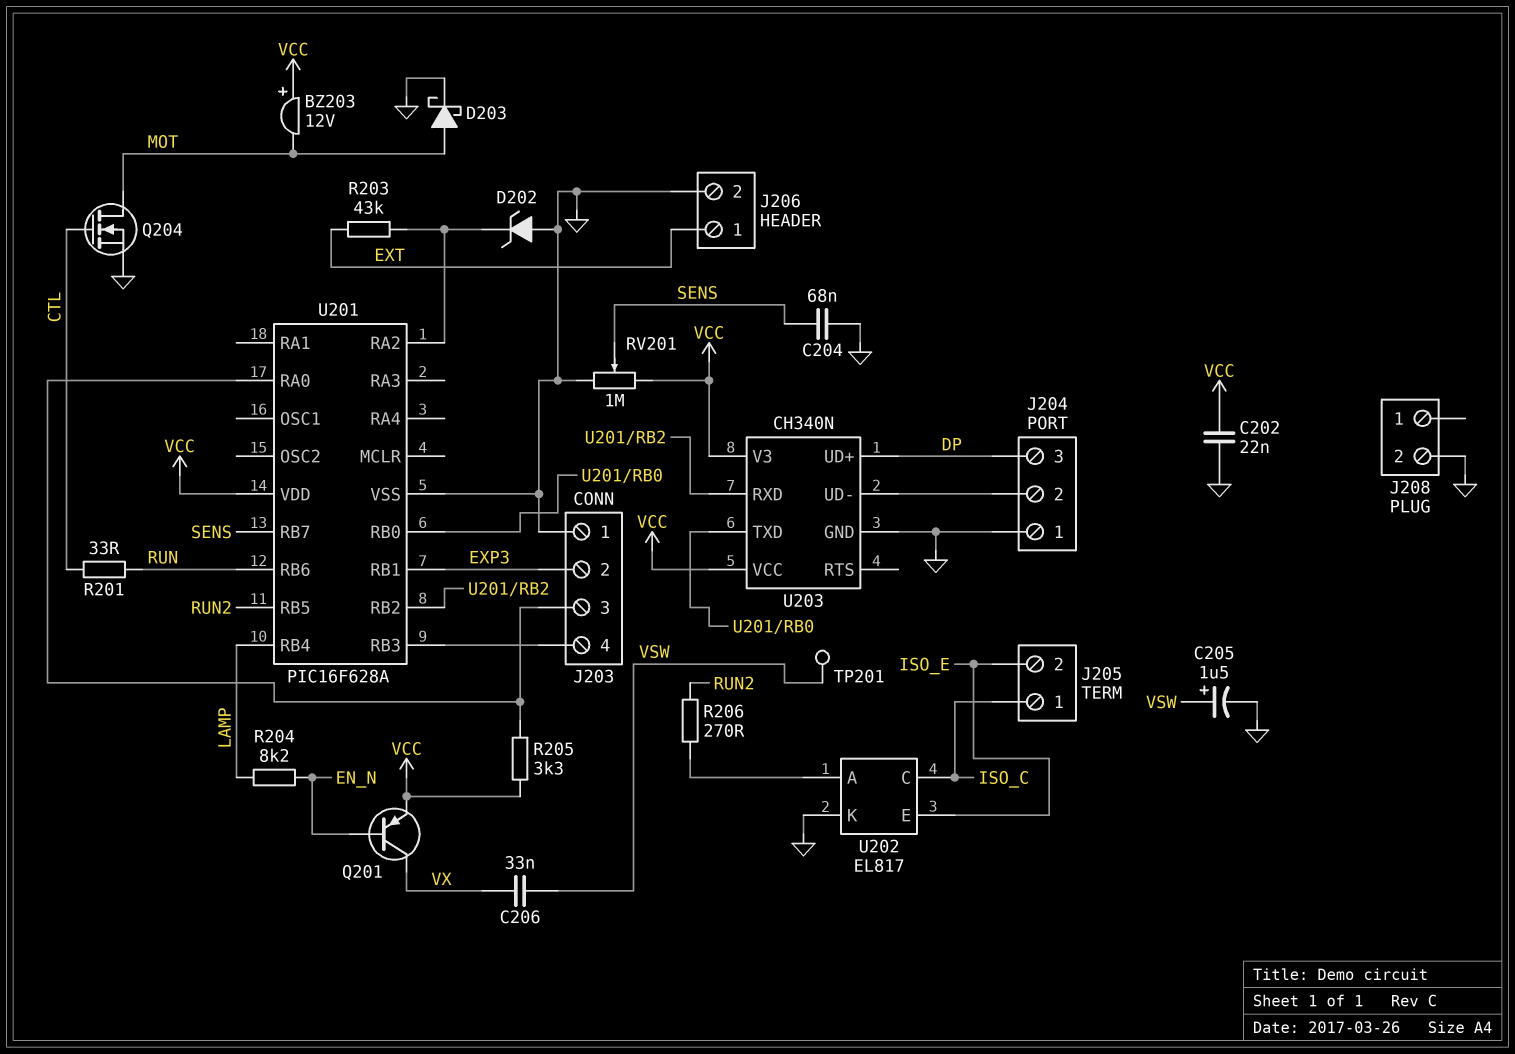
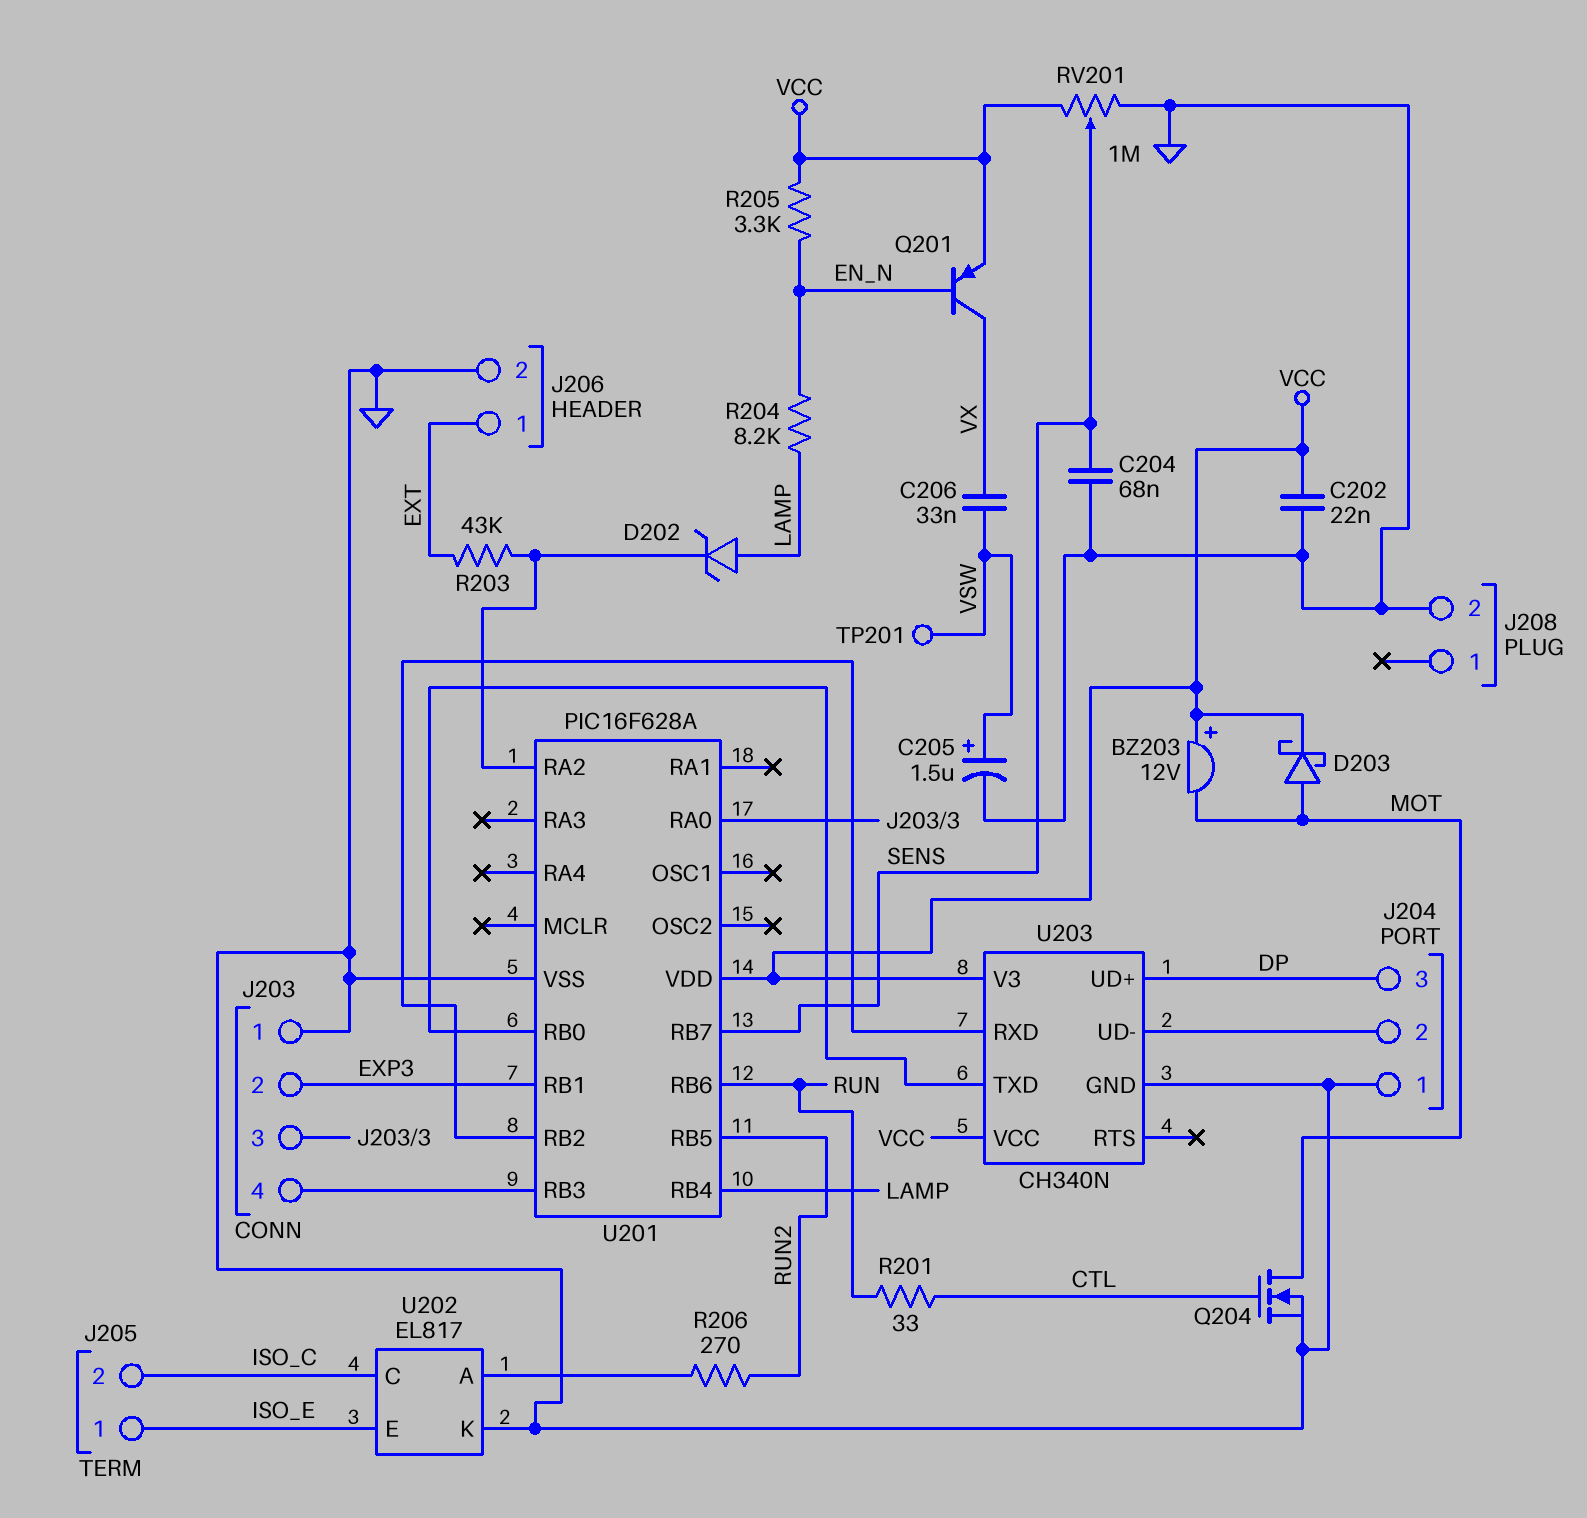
D202: zener (A GND, K U201/RA2) -> zener (A LAMP, K U201/RA2)
D203: schottky (A MOT, K GND) -> schottky (A MOT, K VCC)
J205 pin 1: ISO_C -> ISO_E
J205 pin 2: ISO_E -> ISO_C
R205: 3.3k (J203/3, VCC) -> 3.3k (EN_N, VCC)

